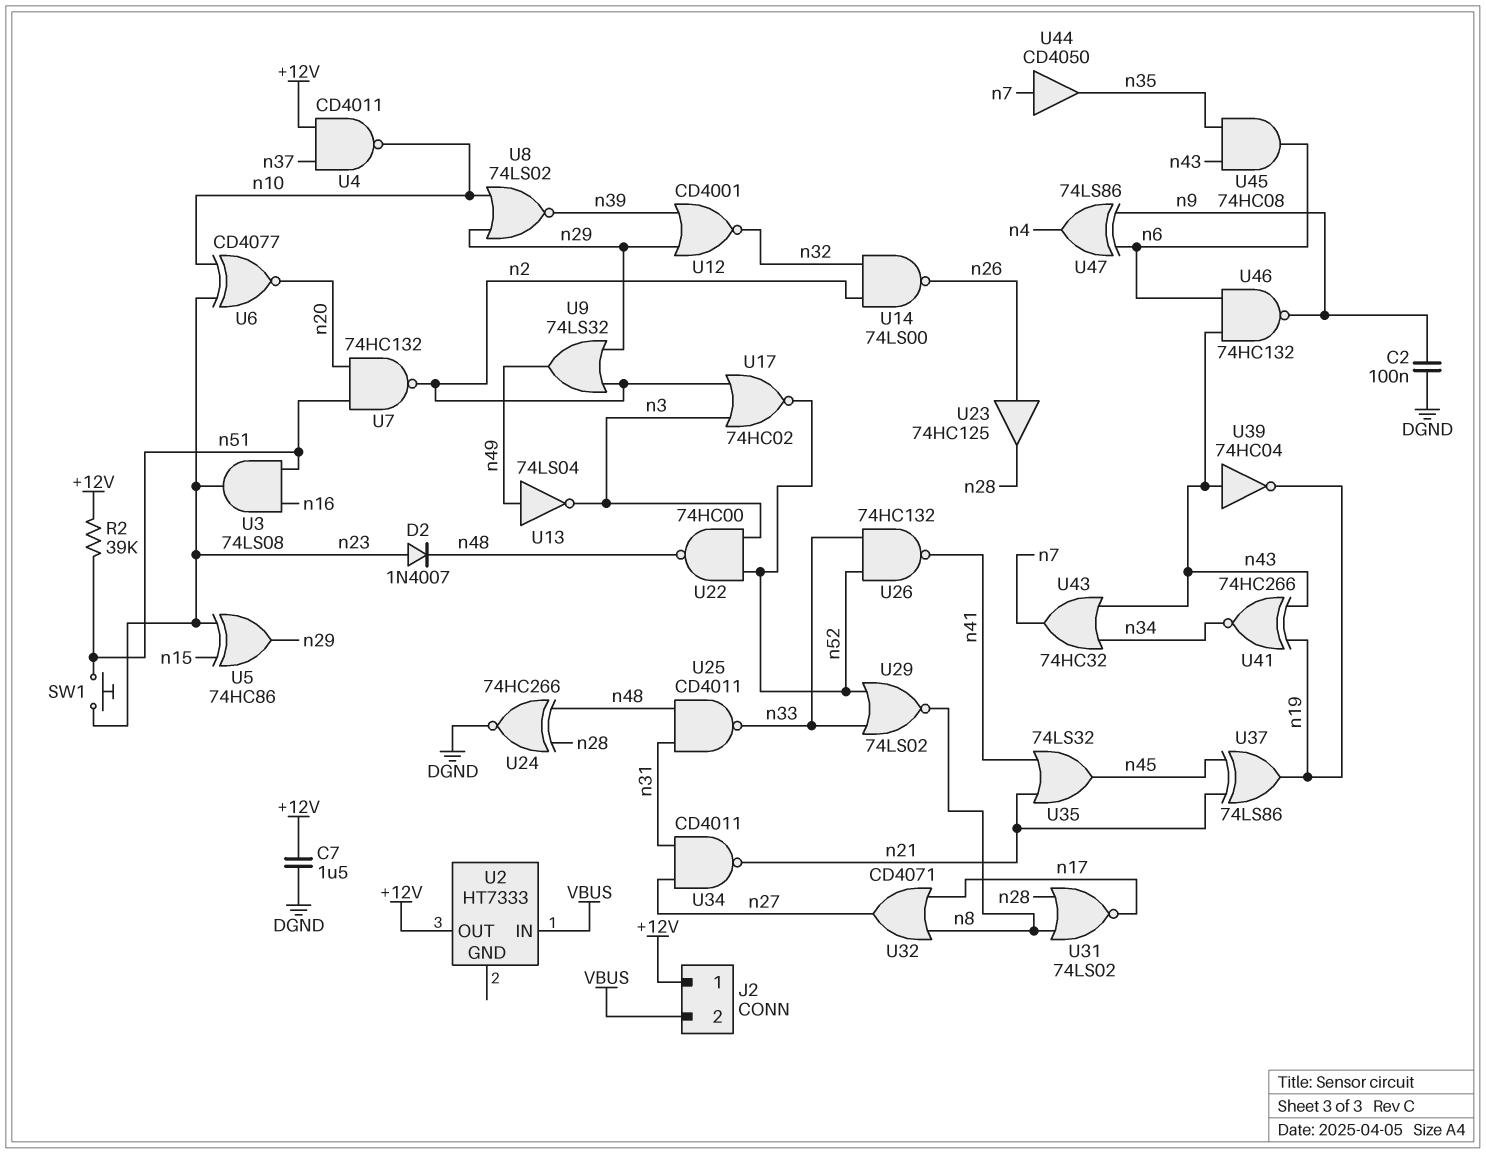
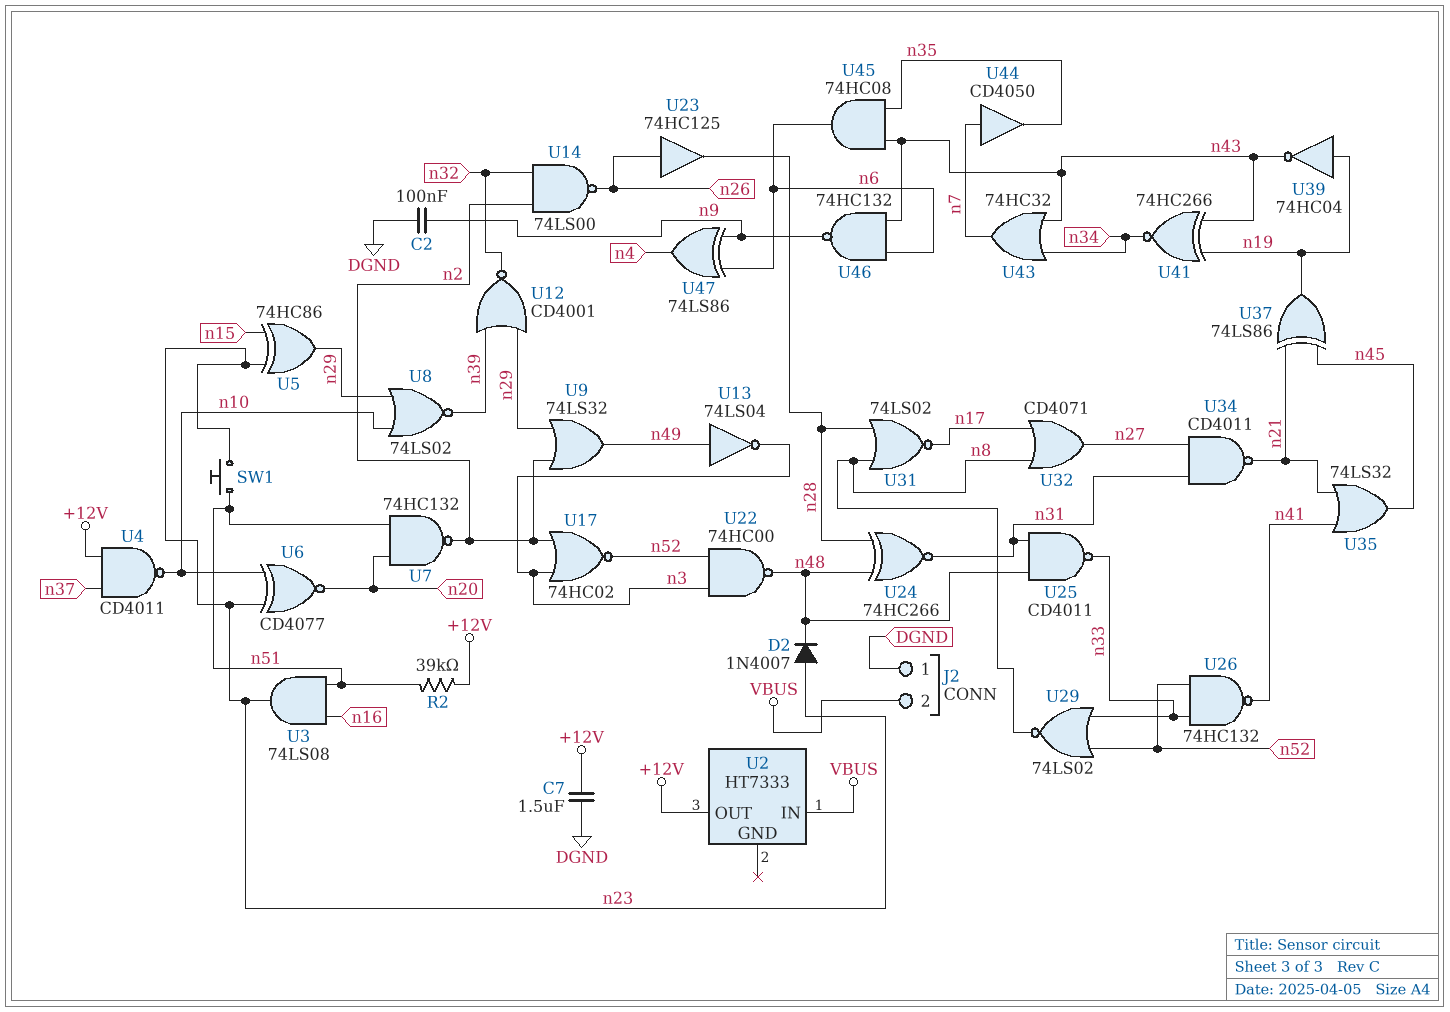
J2 pin 1: +12V -> DGND
U24: XNOR 74HC266 (in n28, in n48, out DGND) -> XNOR 74HC266 (in n28, in n48, out n31)
U39: NOT 74HC04 (in n43, out n19) -> NOT 74HC04 (in n19, out n43)

